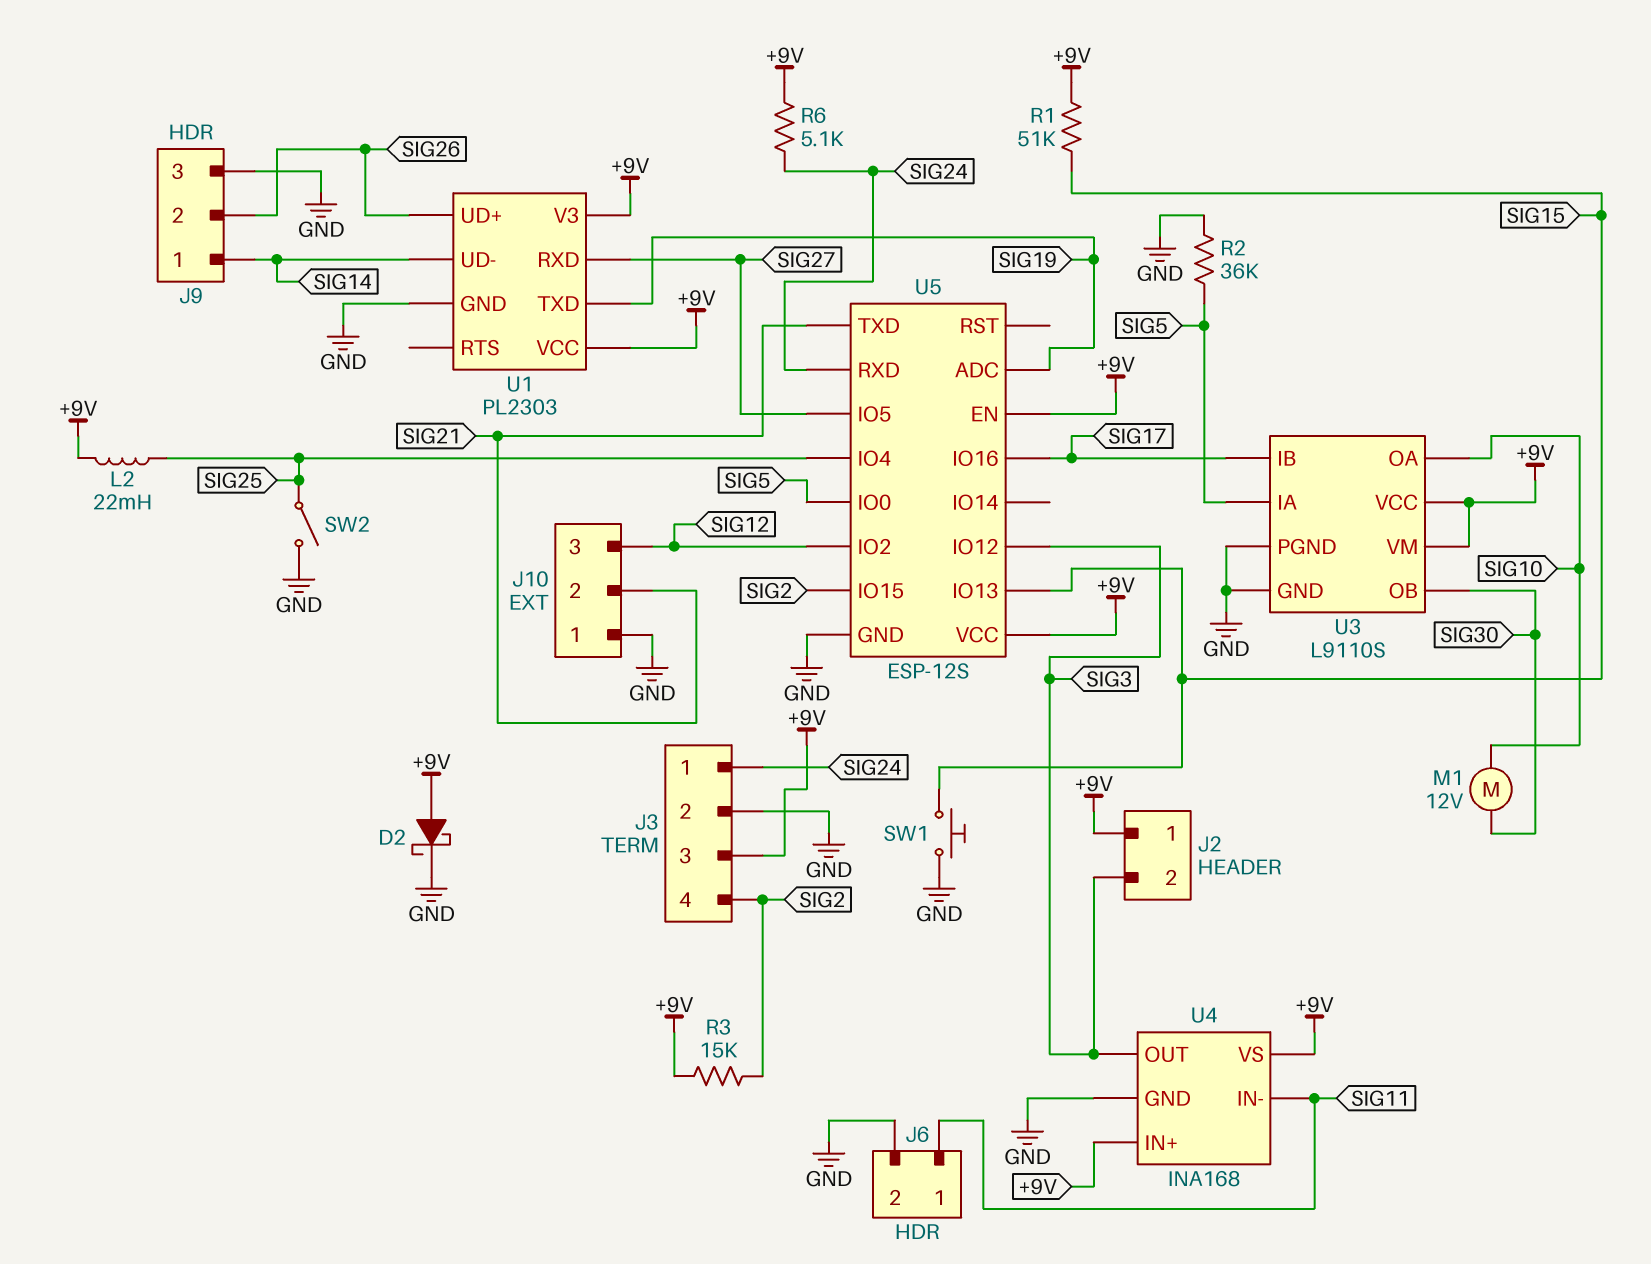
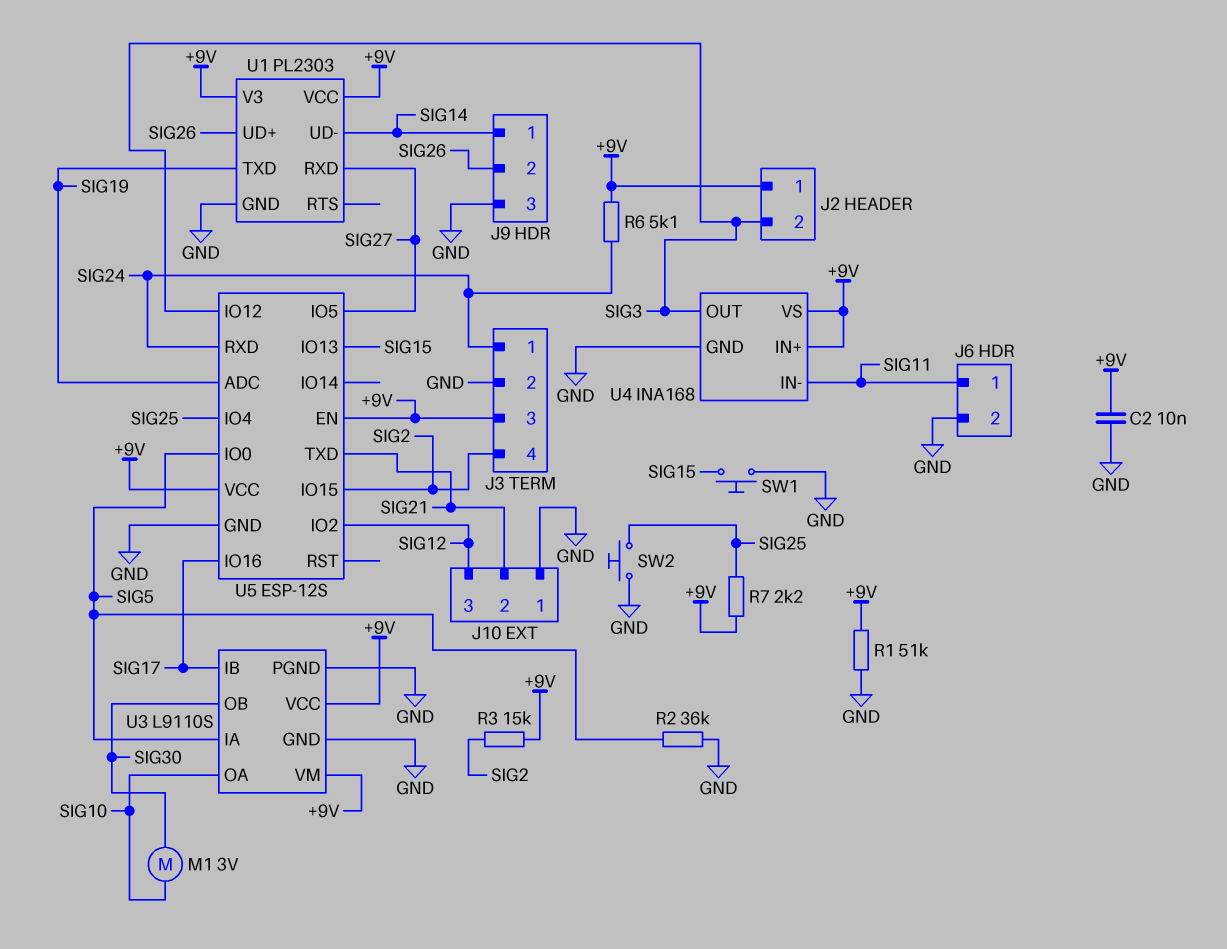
C2: none -> 10nF (+9V, GND)
D2: schottky (A +9V, K GND) -> none
L2: 22mH (+9V, SIG25) -> none
M1: motor 12V (SIG10, SIG30) -> motor 3V (SIG10, SIG30)
R1: 51k (+9V, SIG15) -> 51k (+9V, GND)
R7: none -> 2.2k (+9V, SIG25)
SW2: switch (GND, SIG25) -> button (GND, SIG25)

